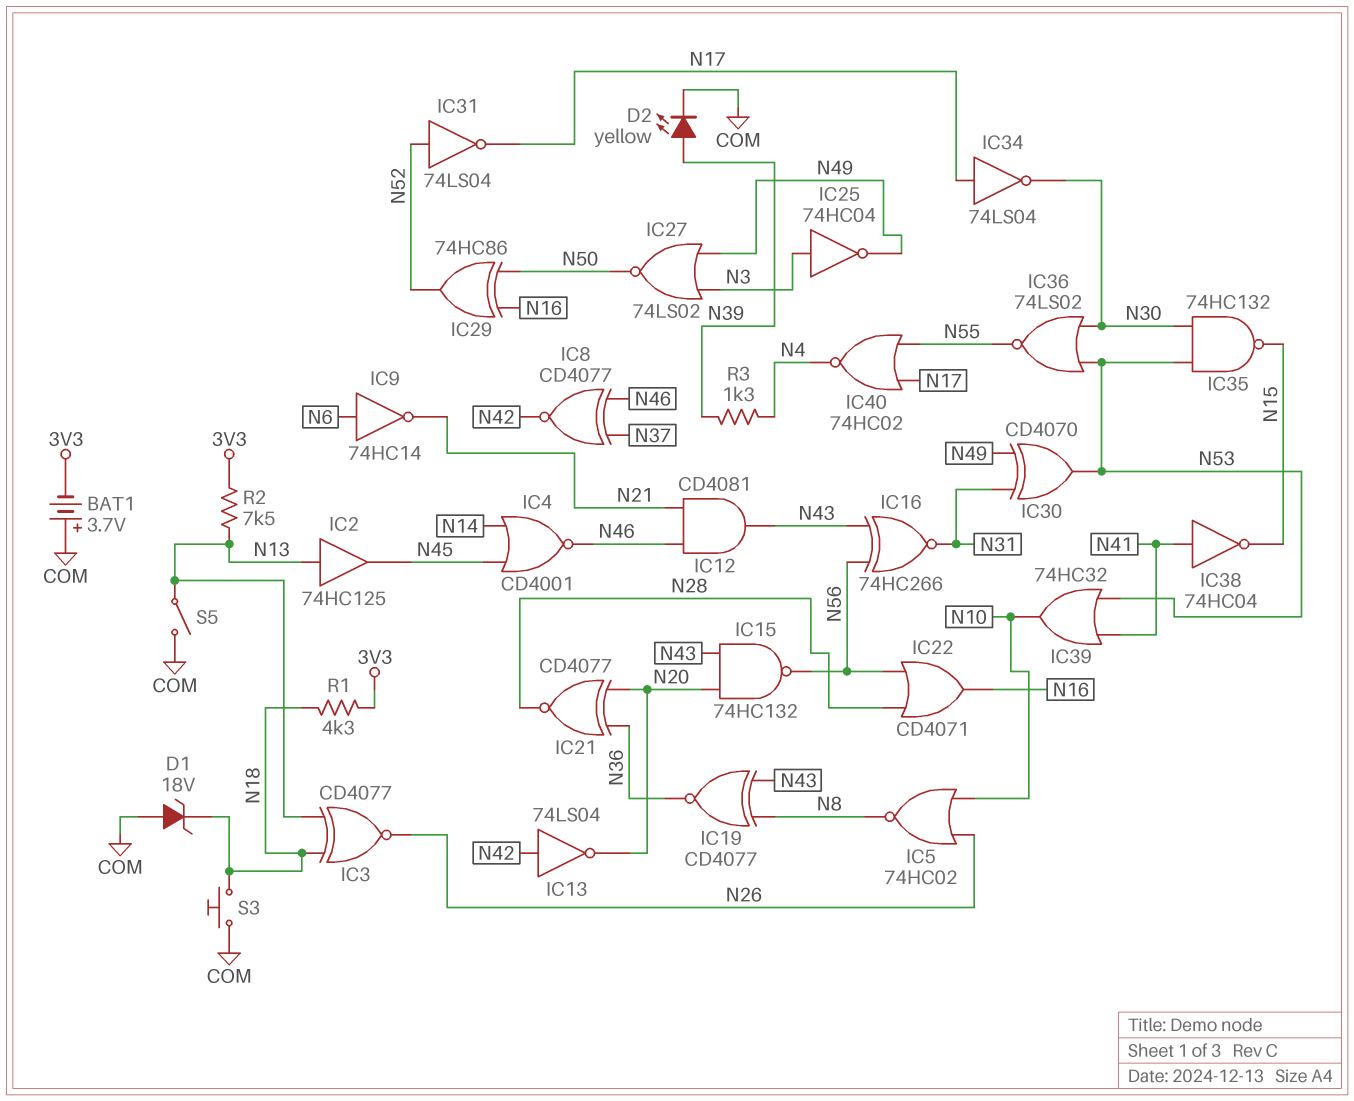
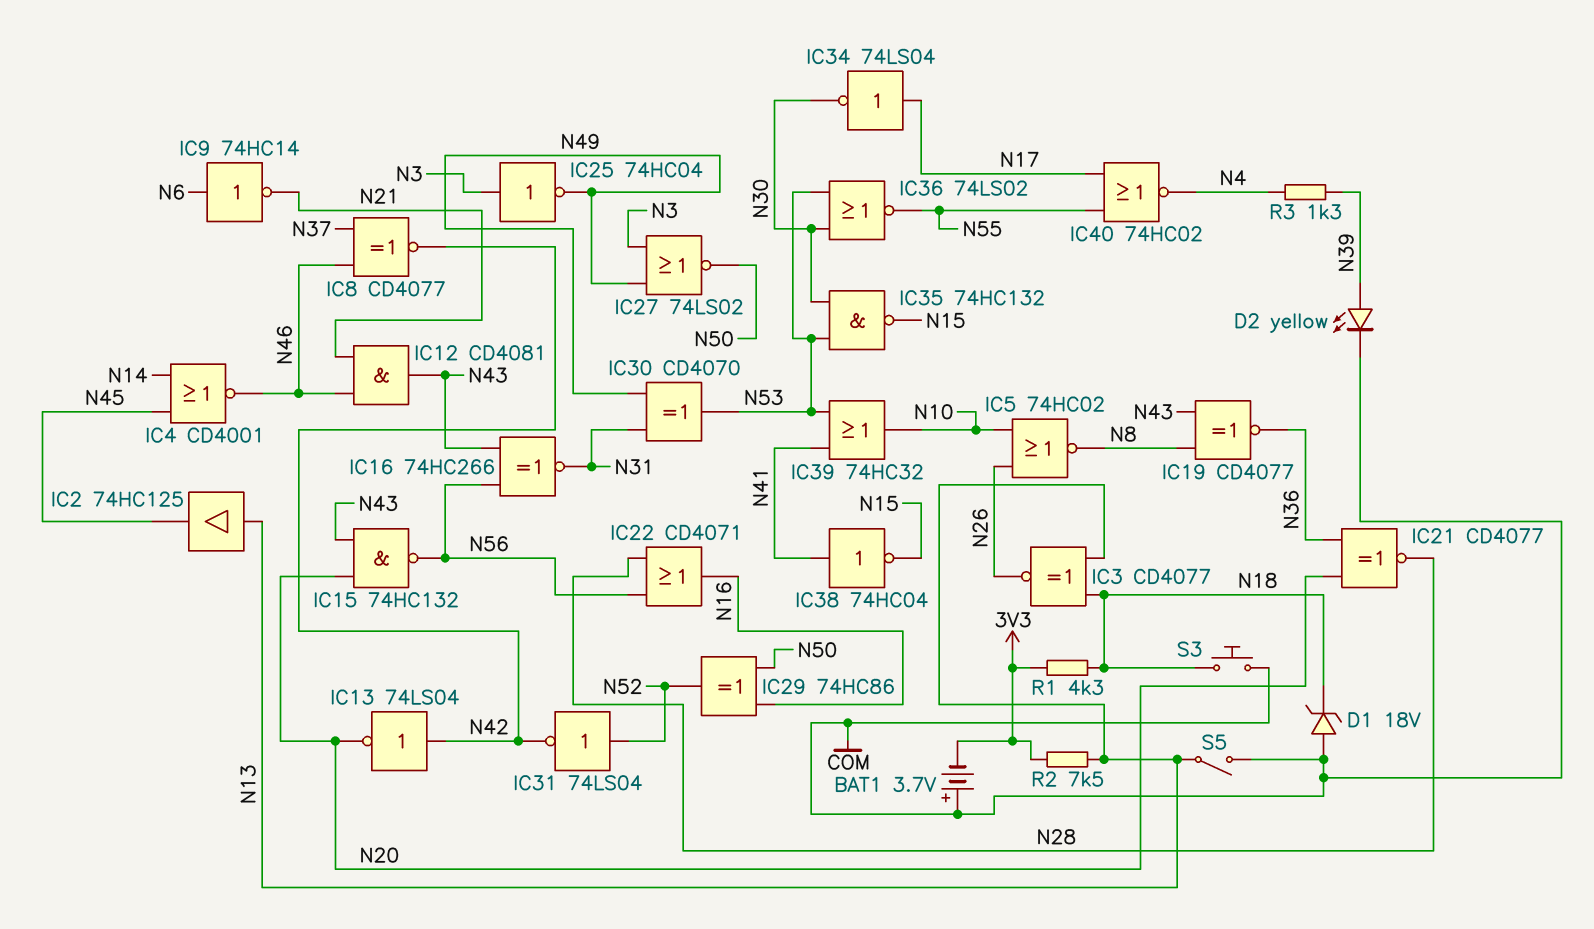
IC31: NOT 74LS04 (in N52, out N17) -> NOT 74LS04 (in N52, out N42)

